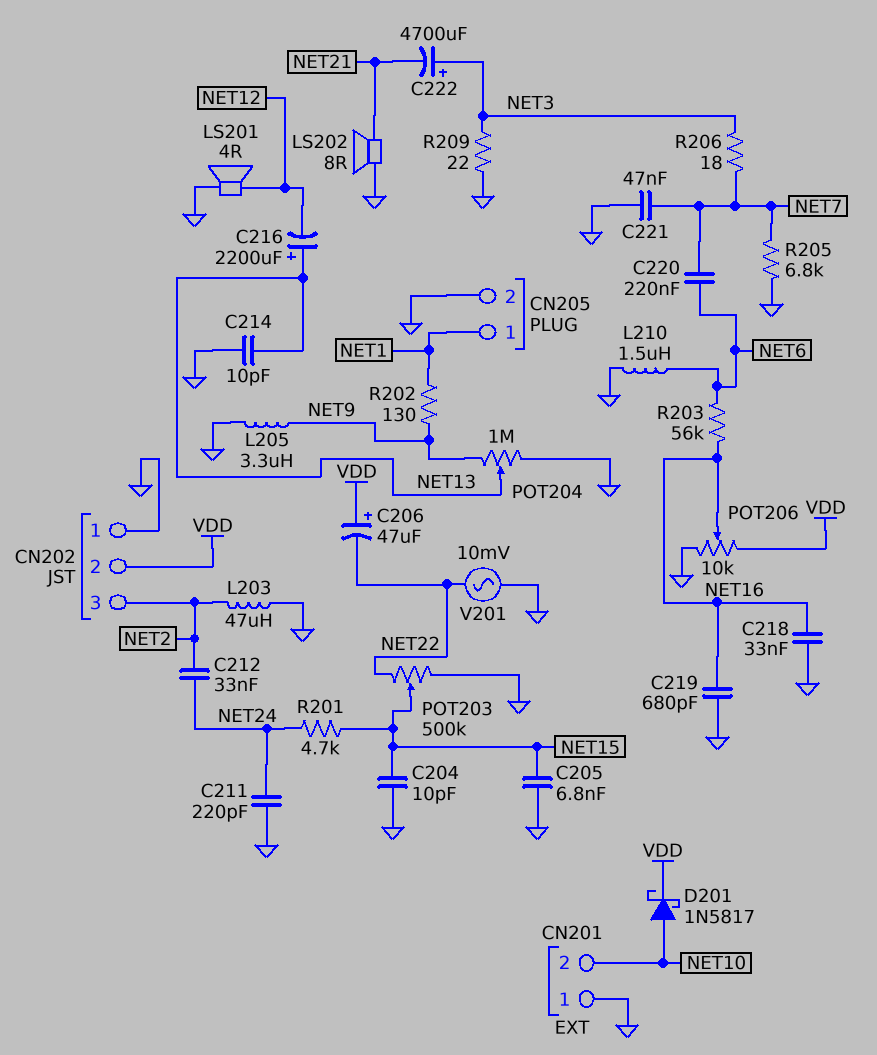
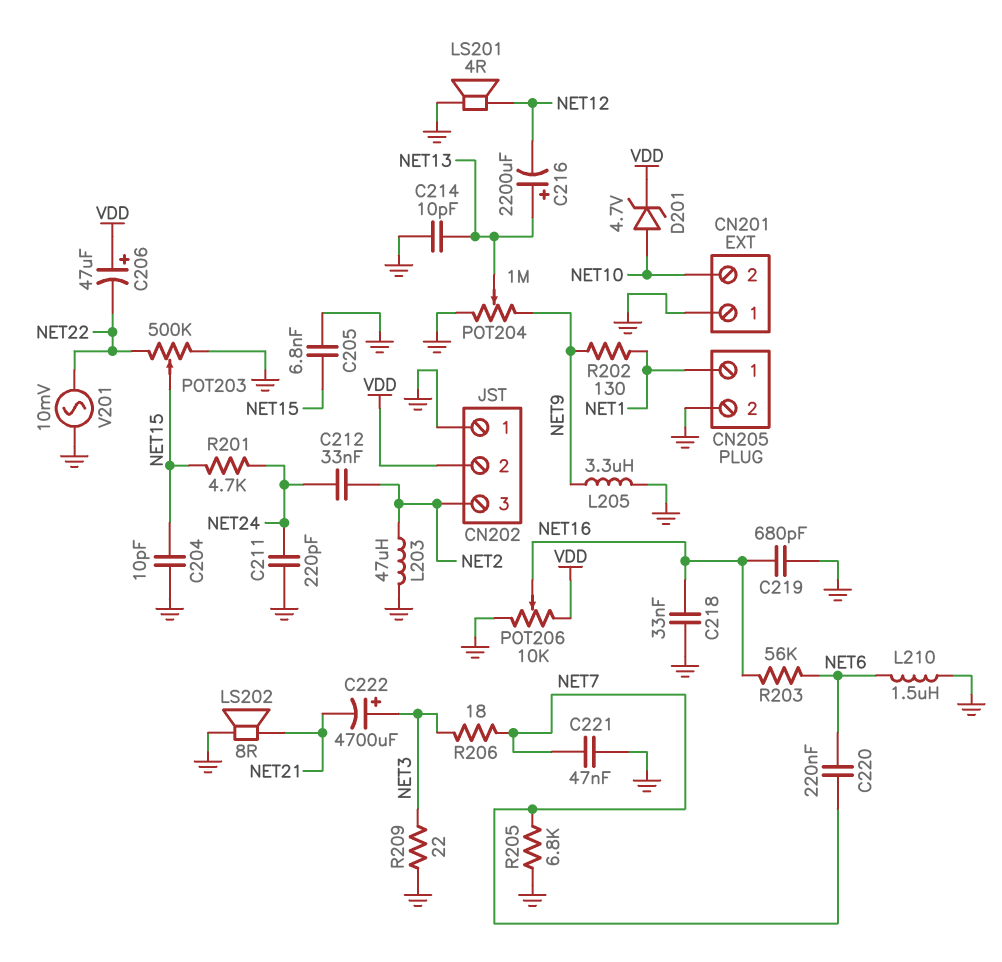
D201: schottky 1N5817 (A NET10, K VDD) -> zener 4.7V (A NET10, K VDD)

